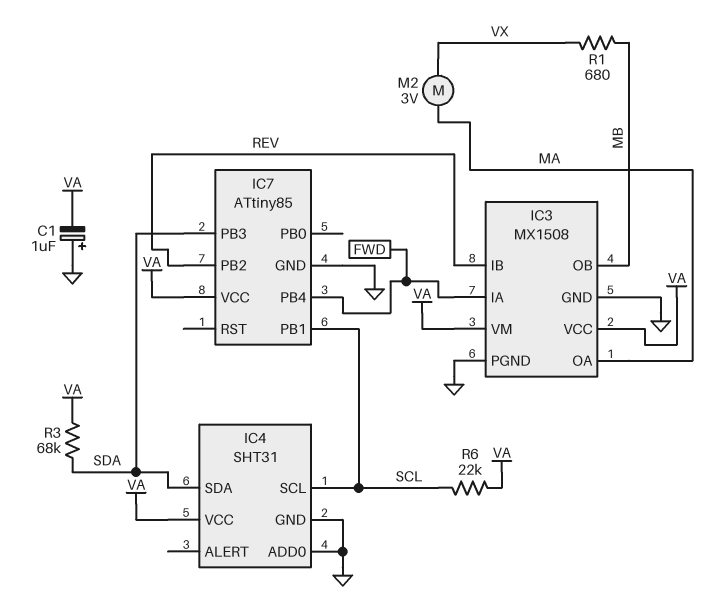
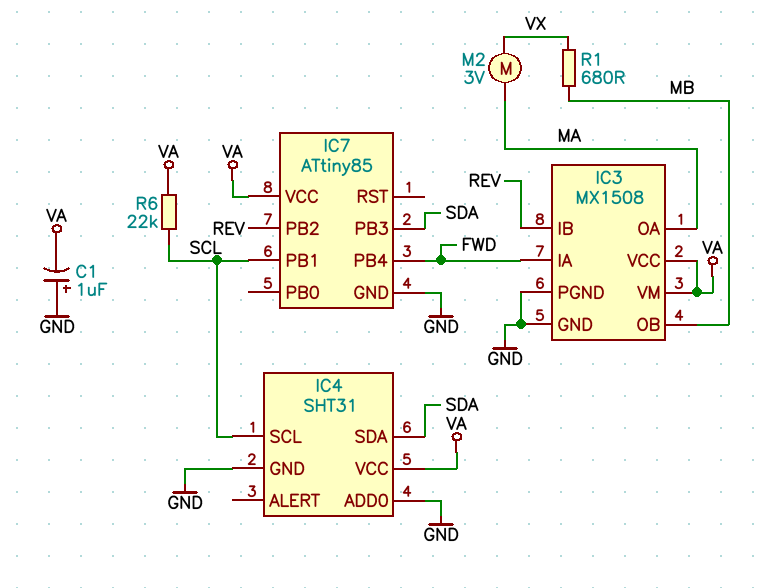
R3: 68k (SDA, VA) -> none

